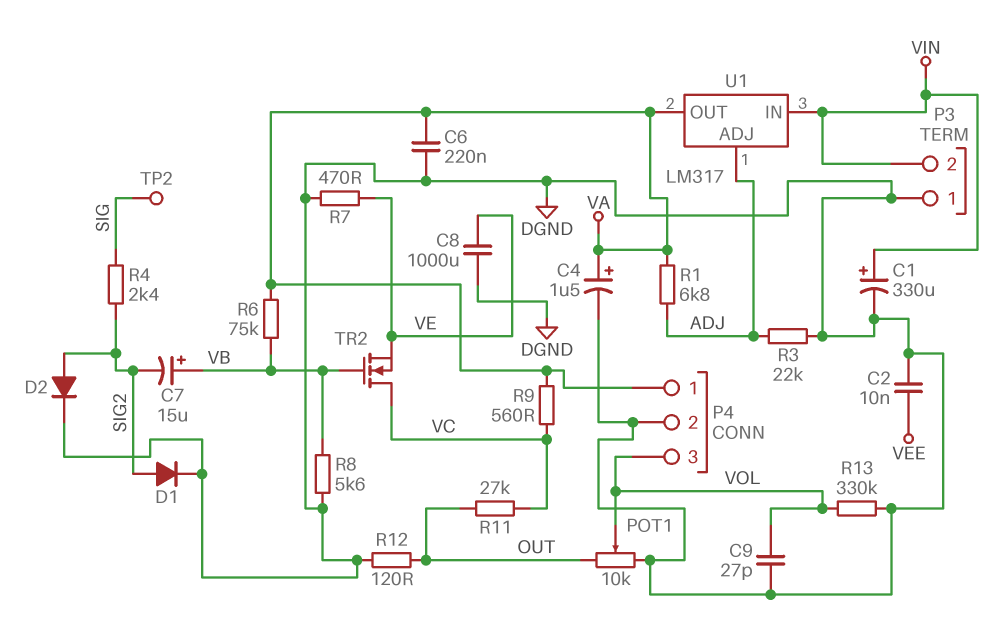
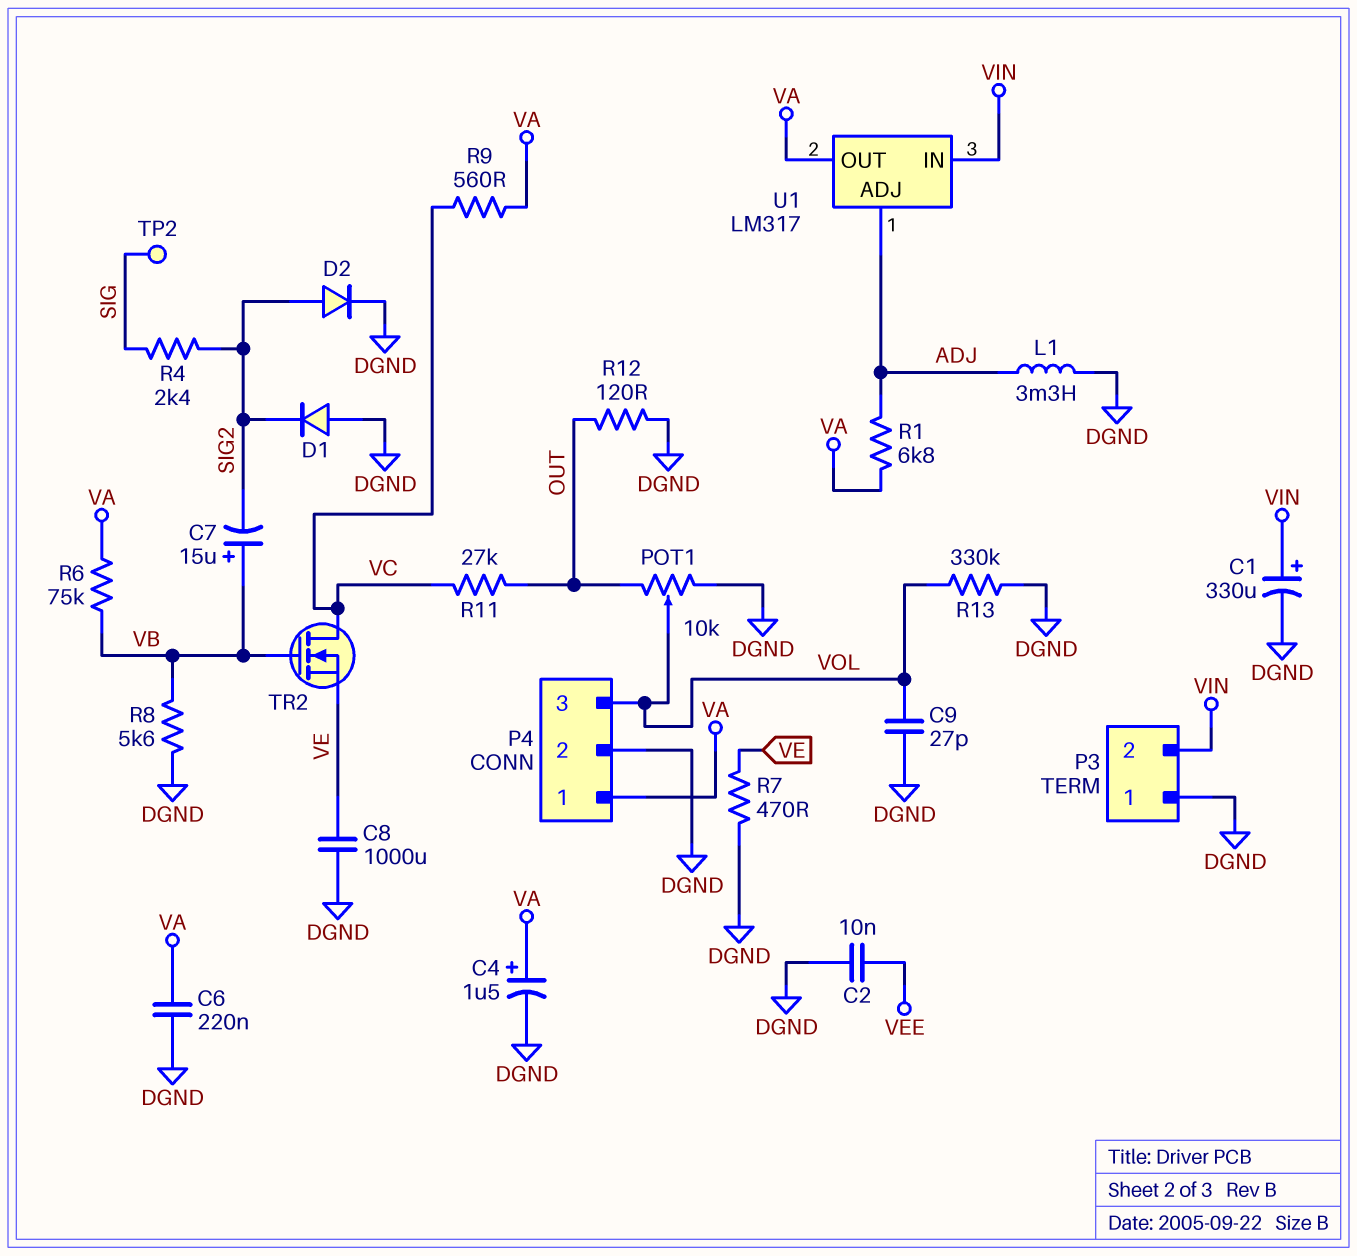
D1: diode (A SIG2, K DGND) -> diode (A DGND, K SIG2)
L1: none -> 3.3mH (ADJ, DGND)
R3: 22k (ADJ, DGND) -> none

